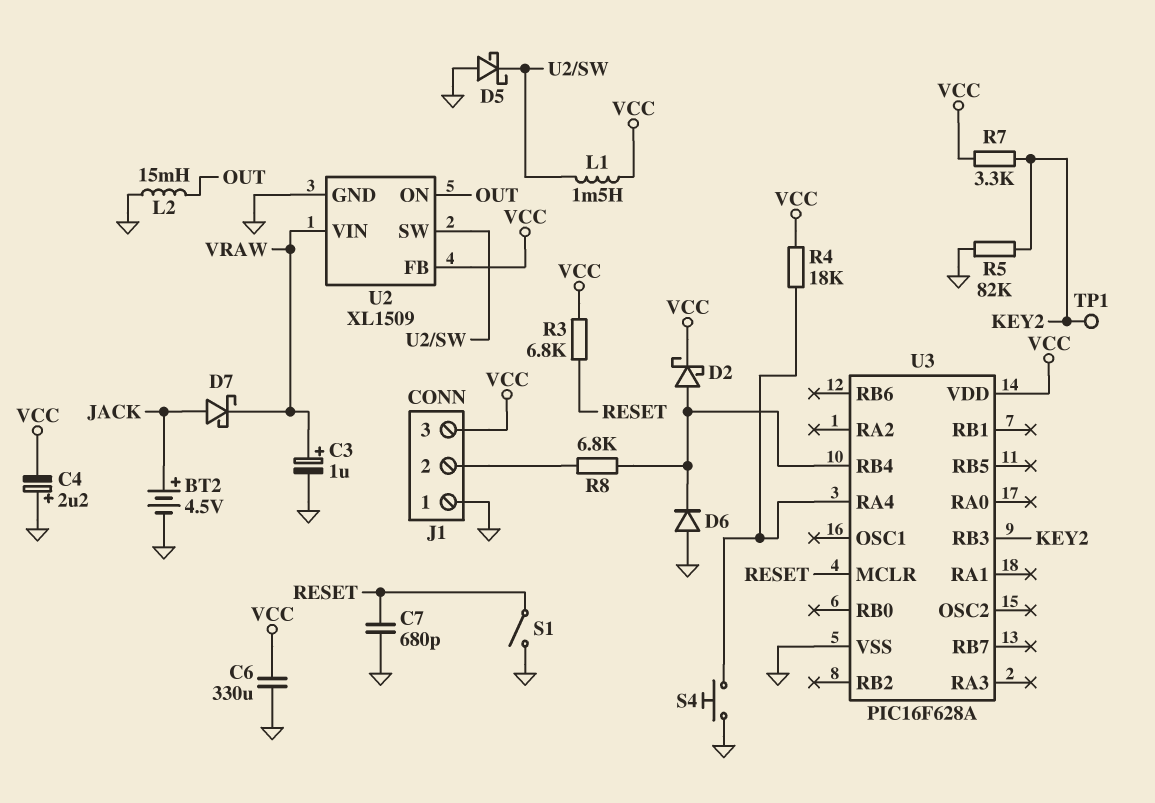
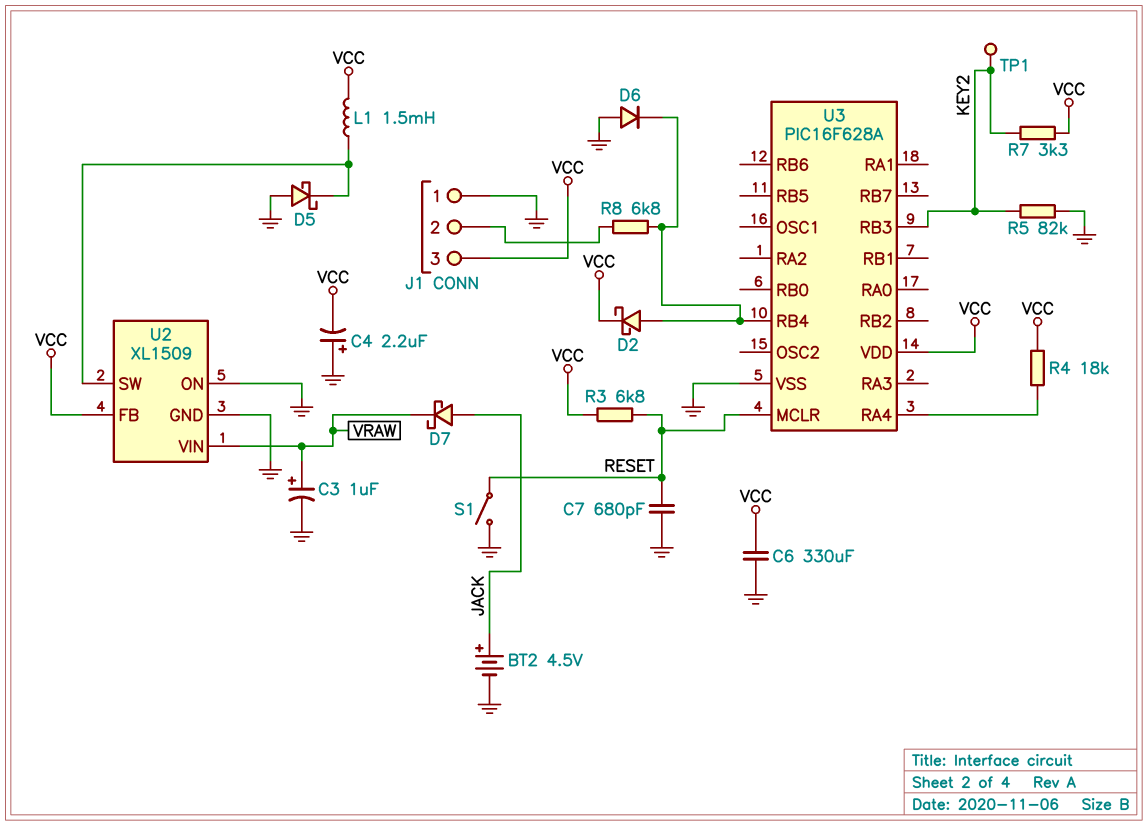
L2: 15mH (GND, OUT) -> none
S4: button (GND, U3/RA4) -> none
U2 pin ON: OUT -> GND

